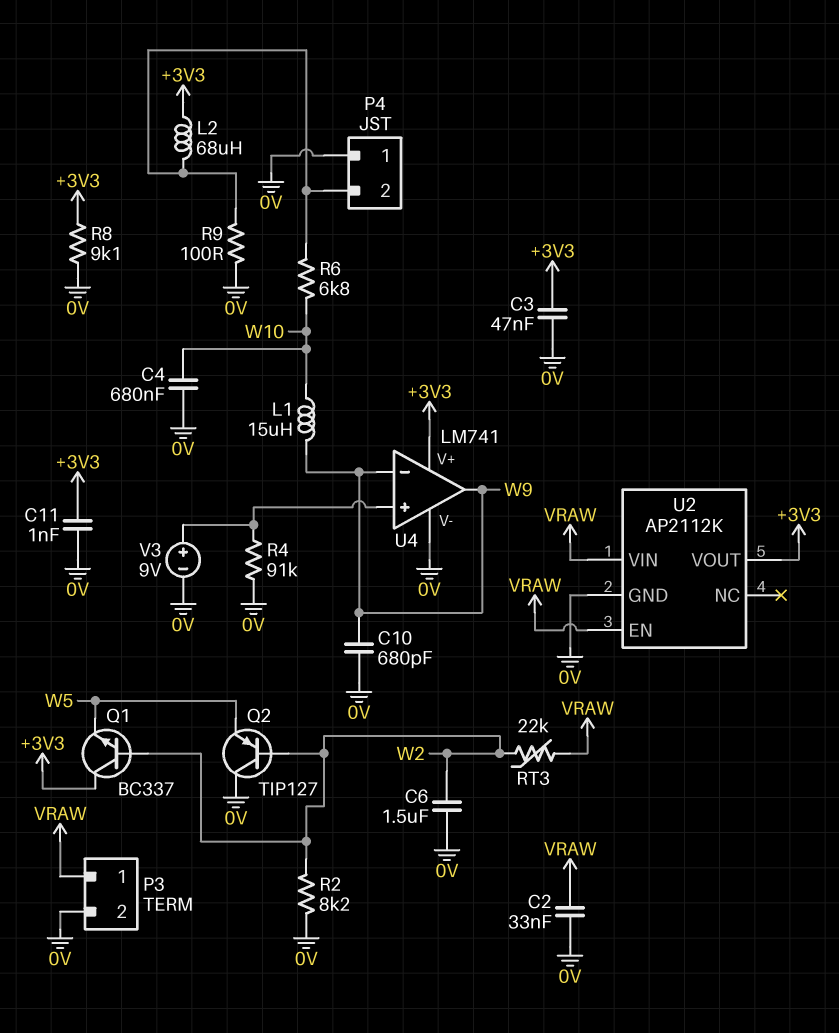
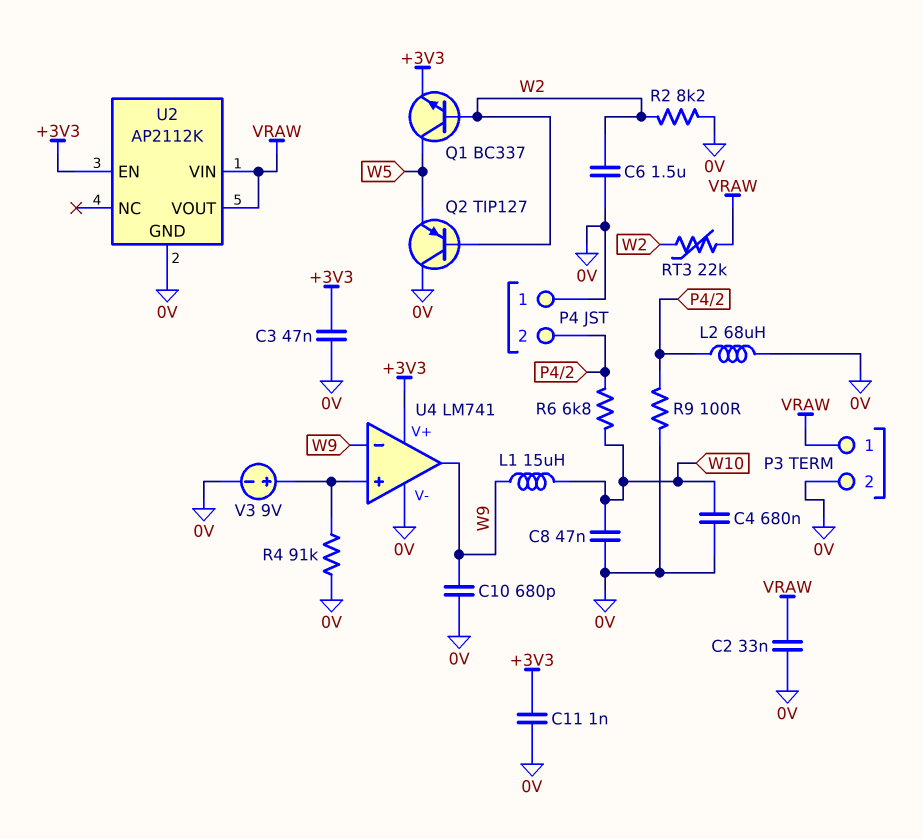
C8: none -> 47nF (0V, W10)
L2: 68uH (+3V3, P4/2) -> 68uH (0V, P4/2)
Q1: NPN BC337 (B W2, C +3V3, E W5) -> NPN BC337 (B W2, C W5, E +3V3)
R8: 9.1k (+3V3, 0V) -> none
U2 pin EN: VRAW -> +3V3
U2 pin VOUT: +3V3 -> VRAW

